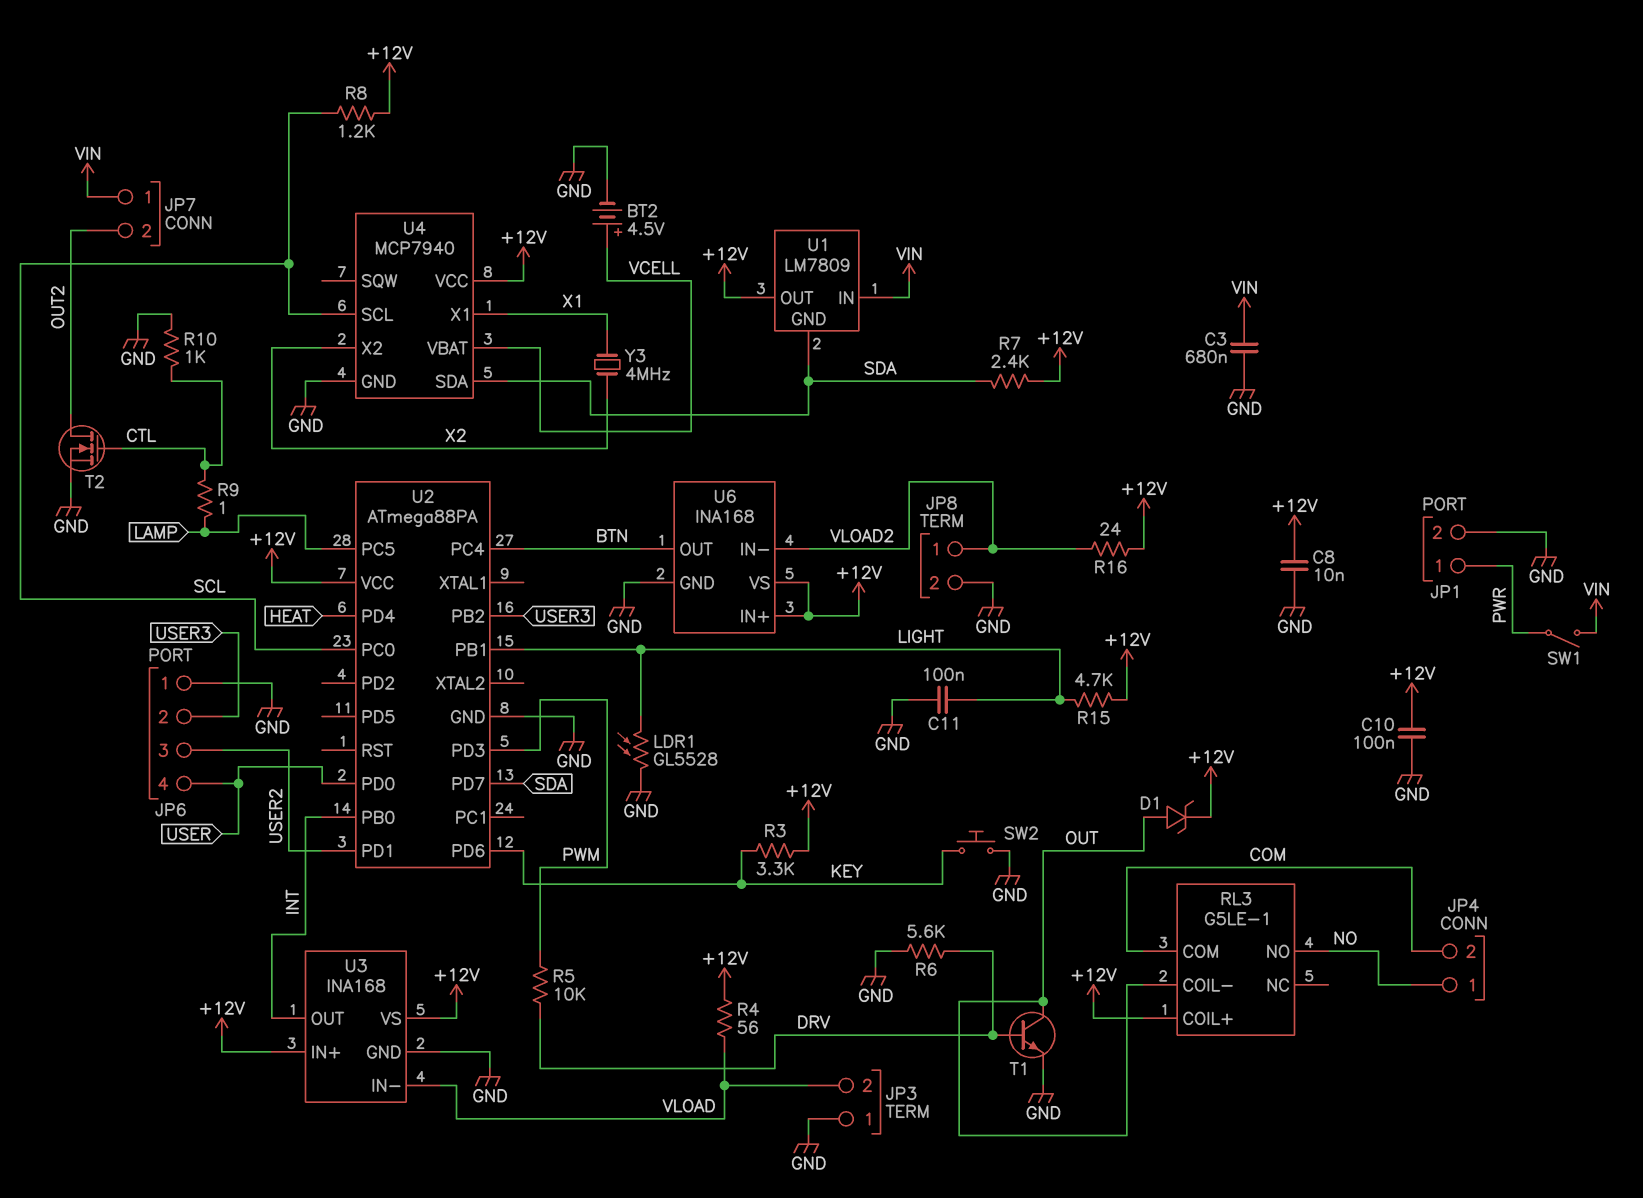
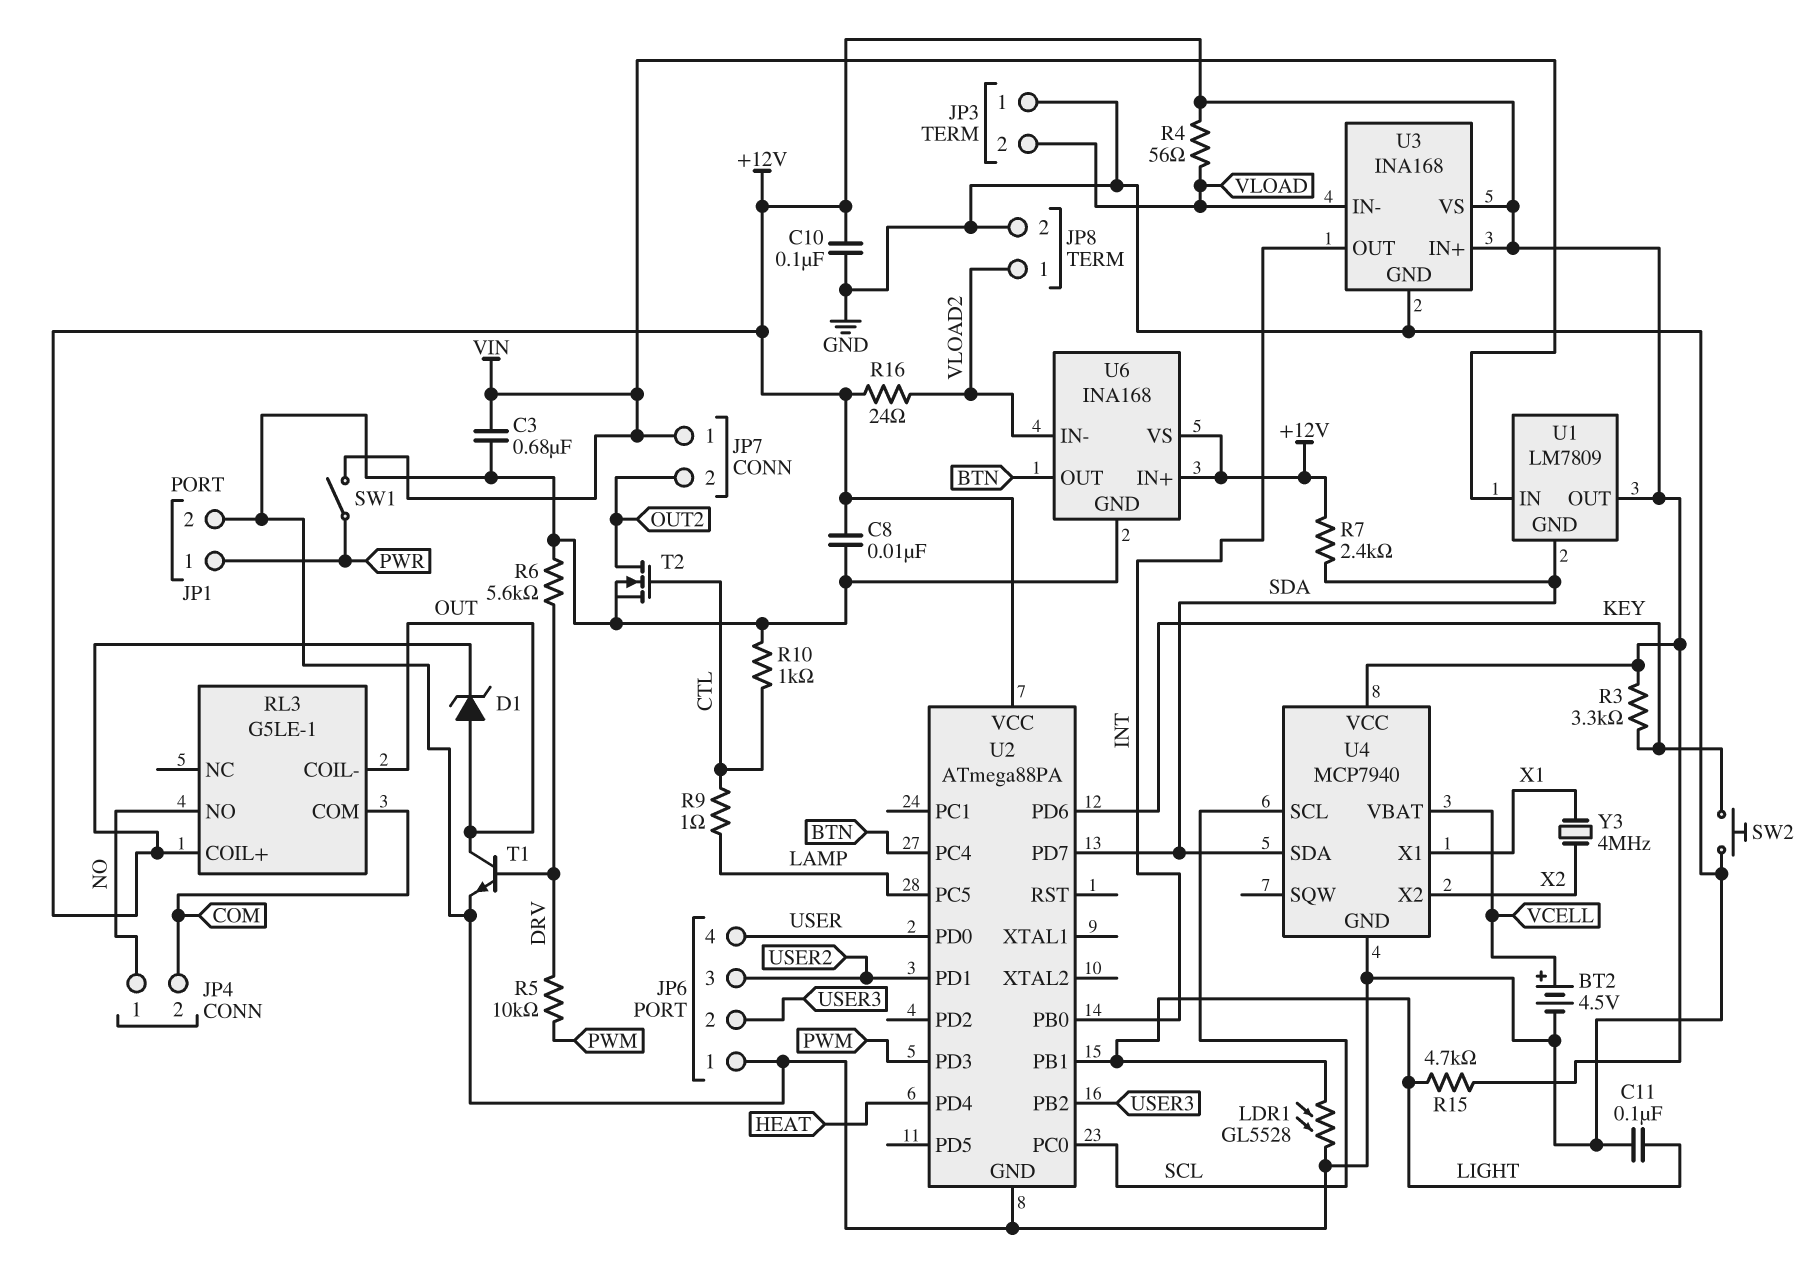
R8: 1.2k (+12V, SCL) -> none

